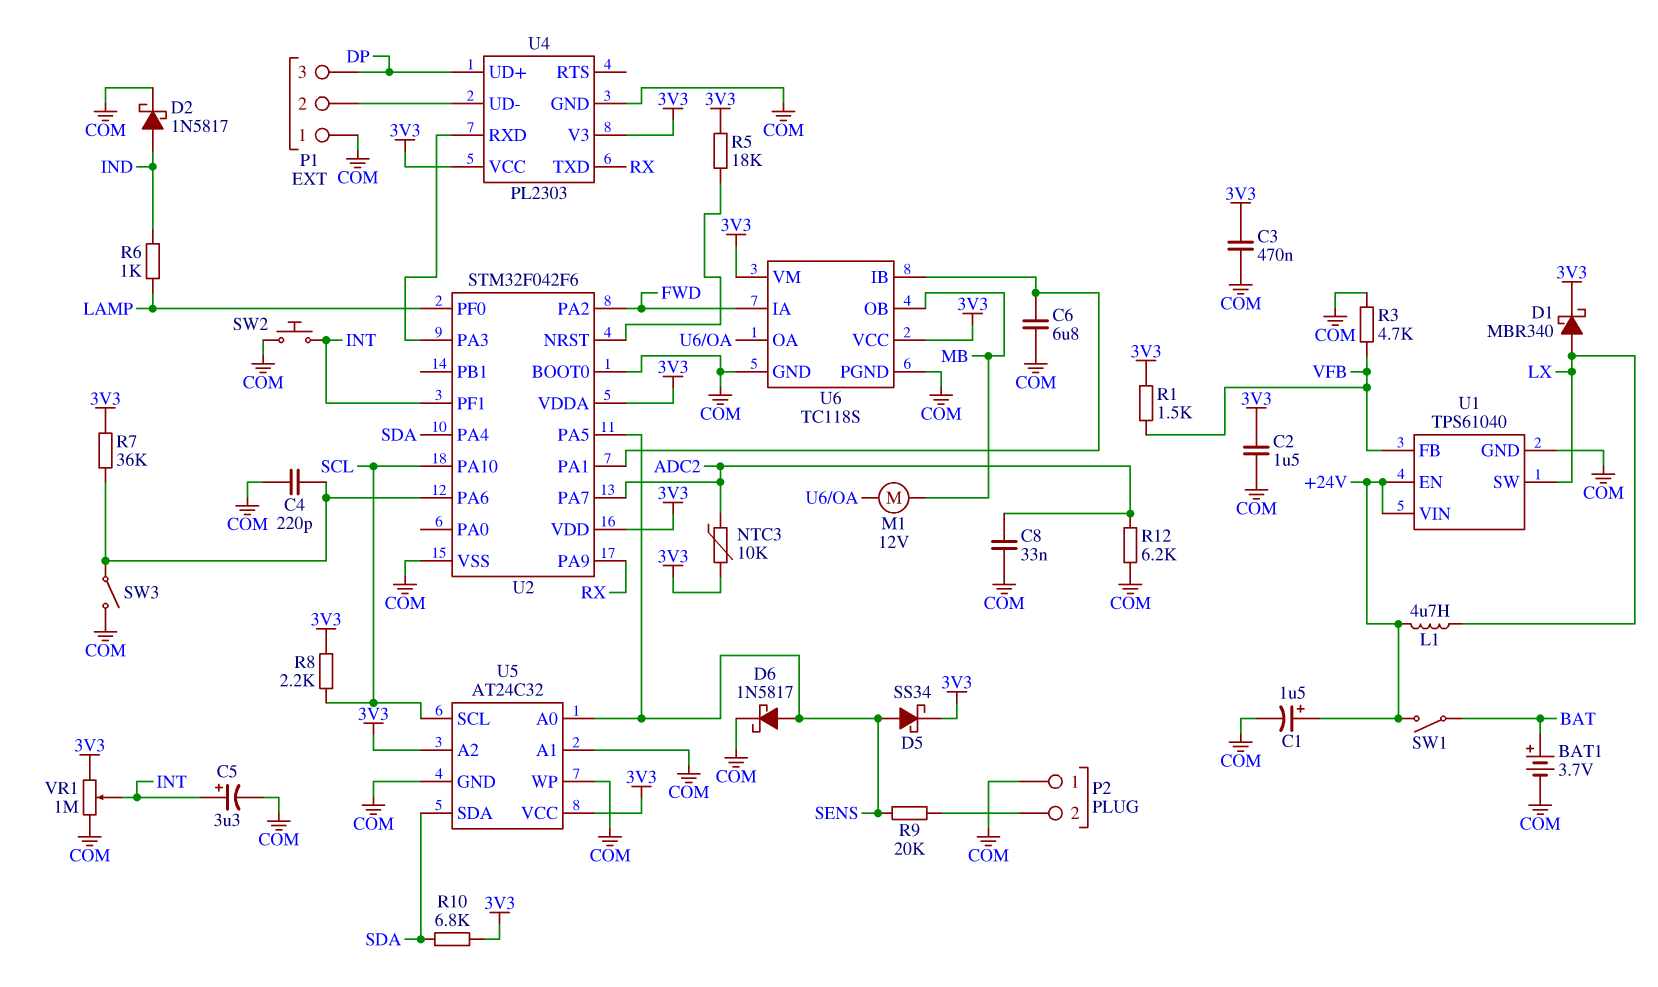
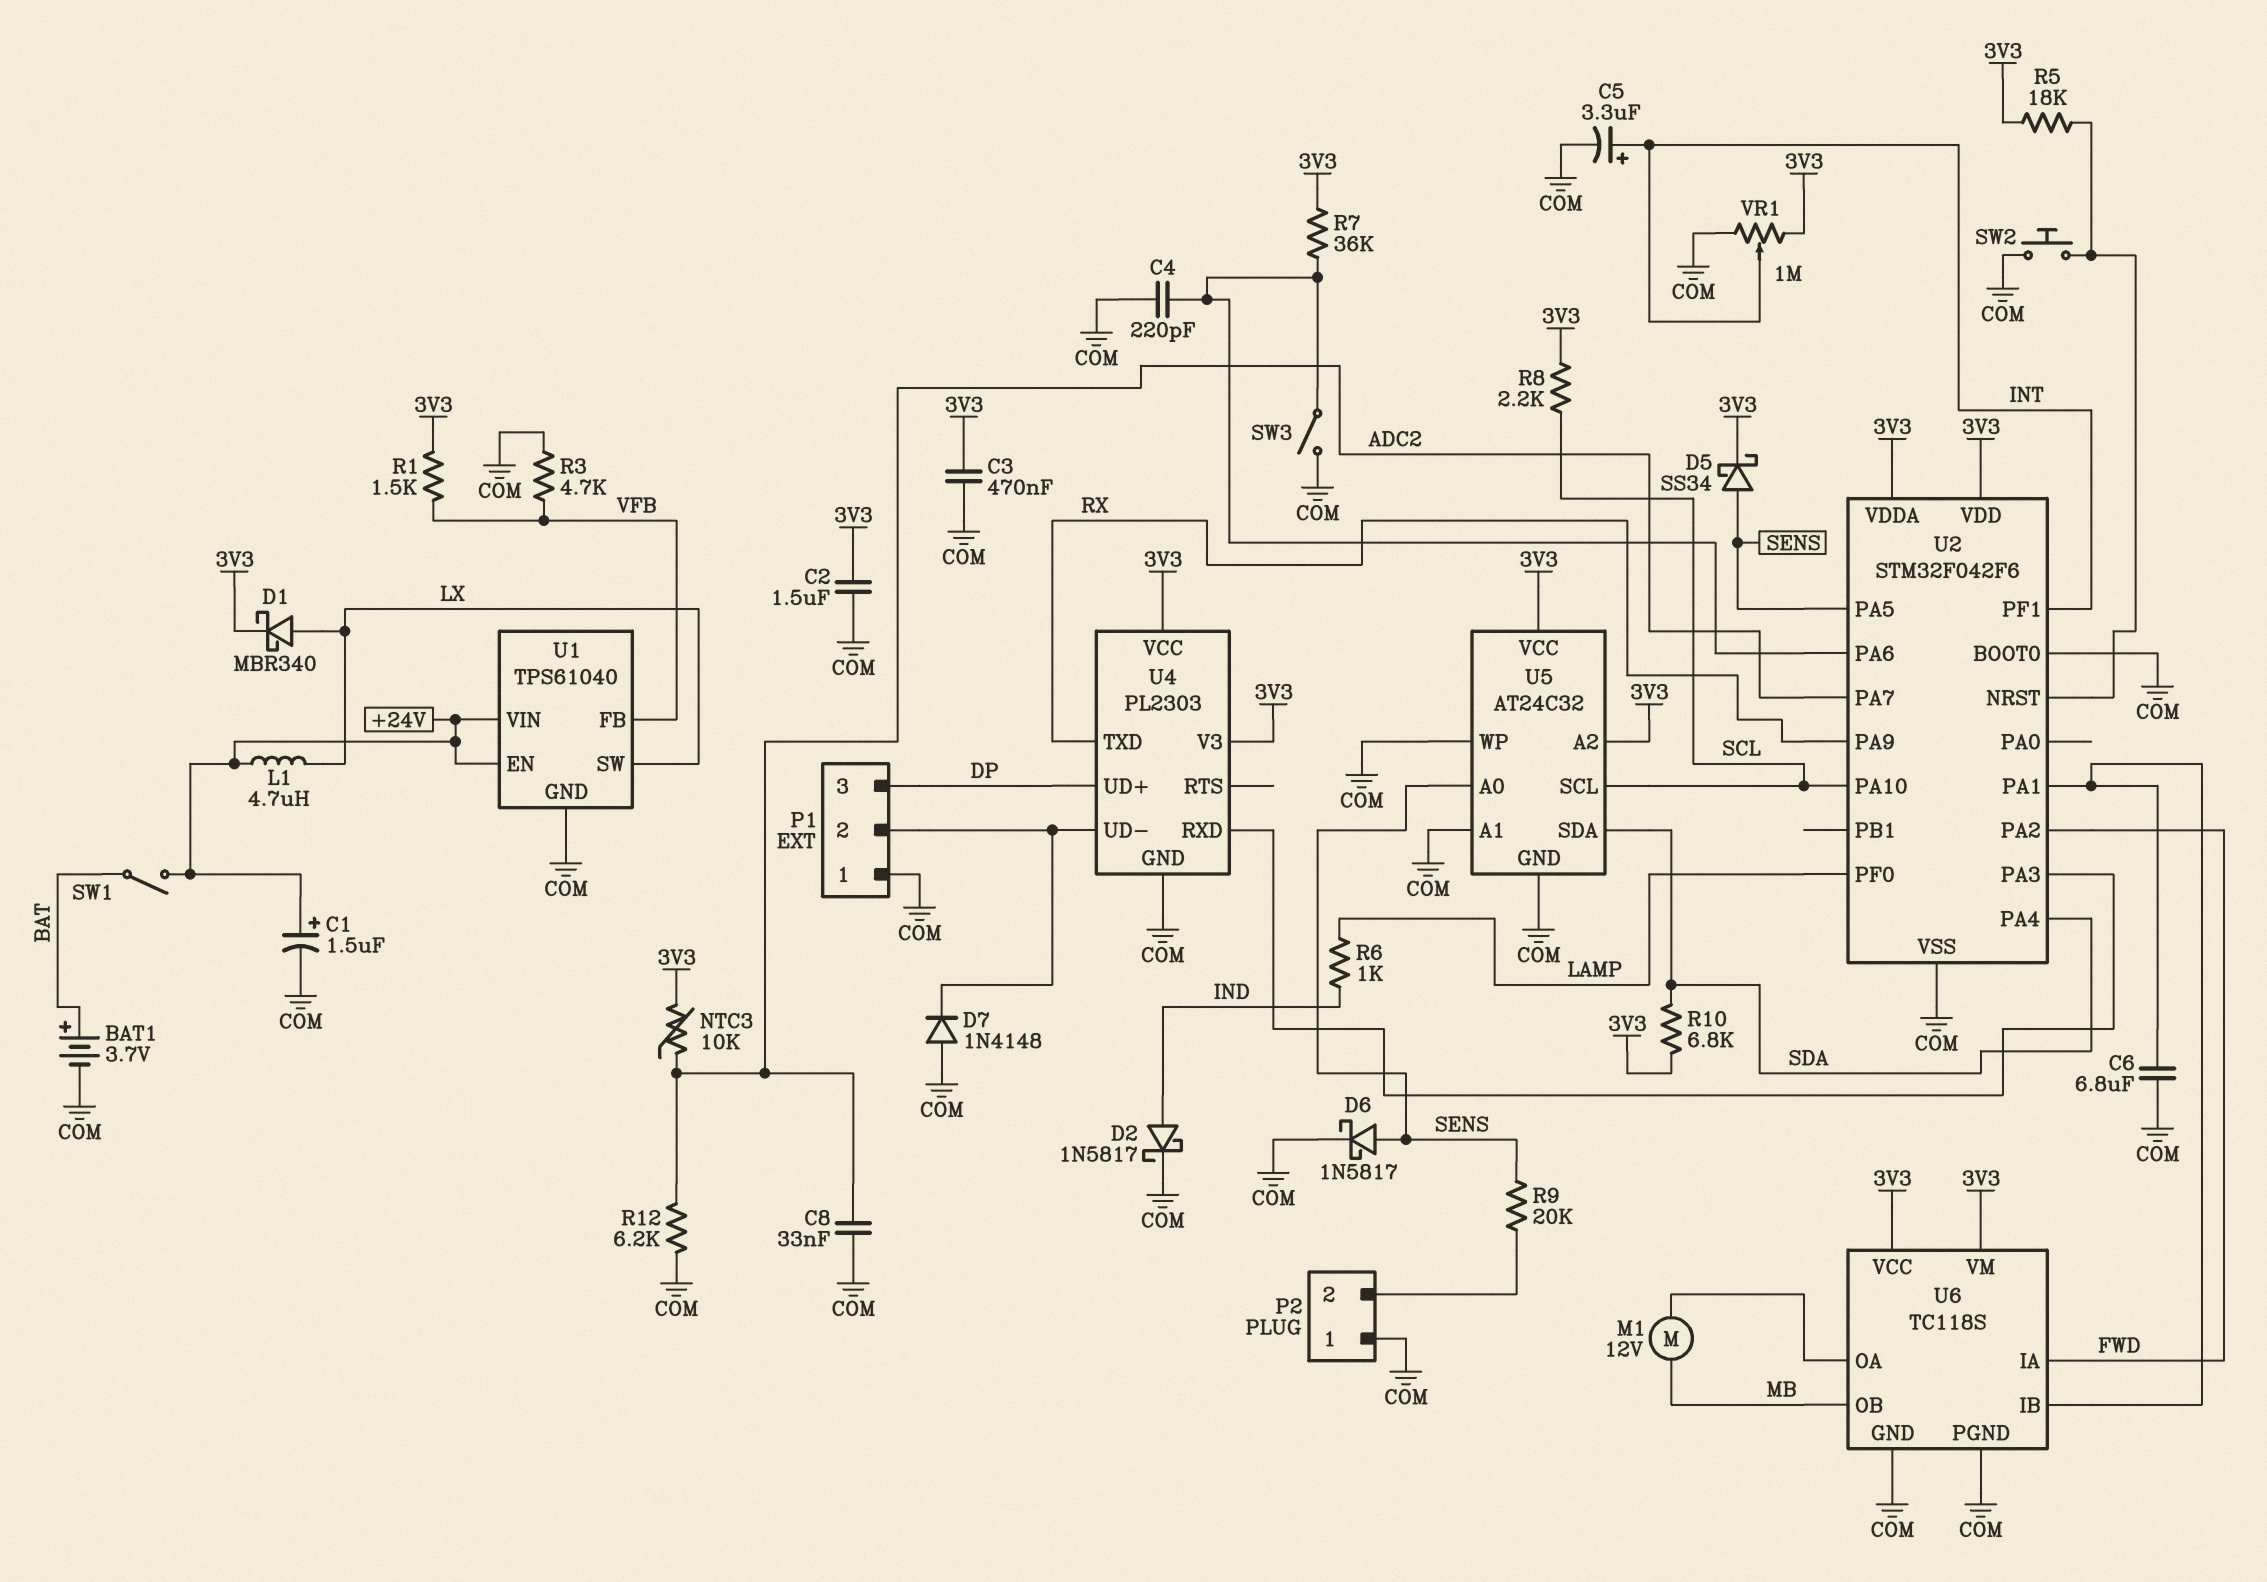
D7: none -> diode 1N4148 (A COM, K P1/2)
SW2: button (COM, INT) -> button (COM, U2/NRST)

